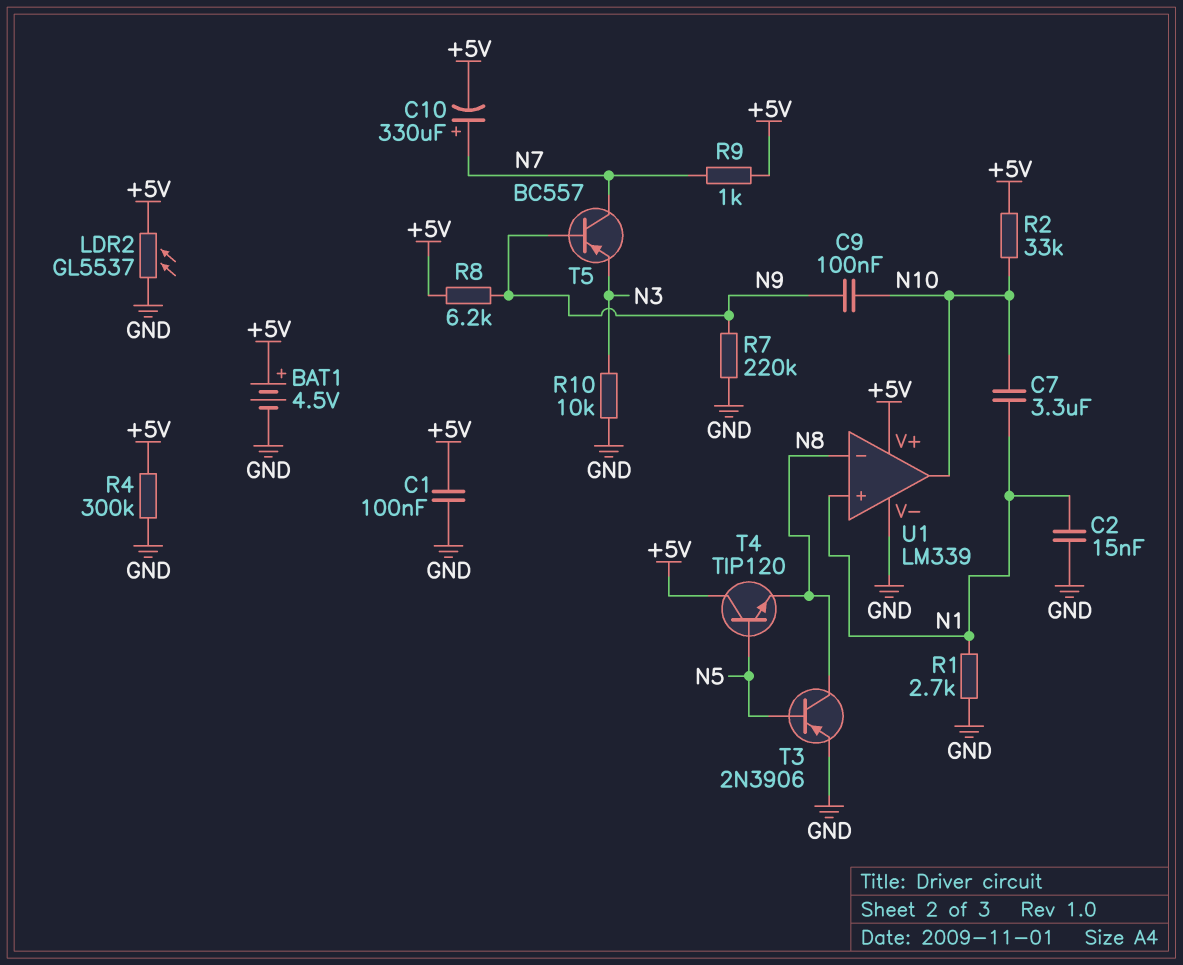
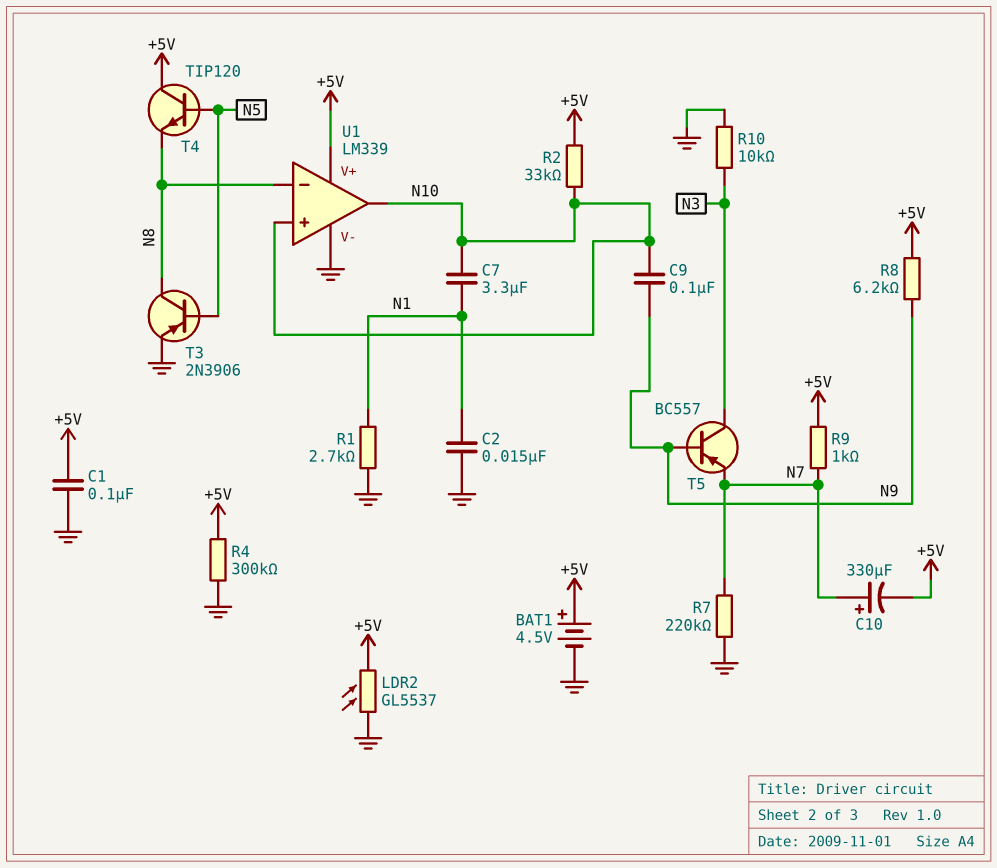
R7: 220k (GND, N9) -> 220k (GND, N7)
T5: PNP BC557 (B N9, C N7, E N3) -> PNP BC557 (B N9, C N3, E N7)
U1 pin in+: N1 -> N10

